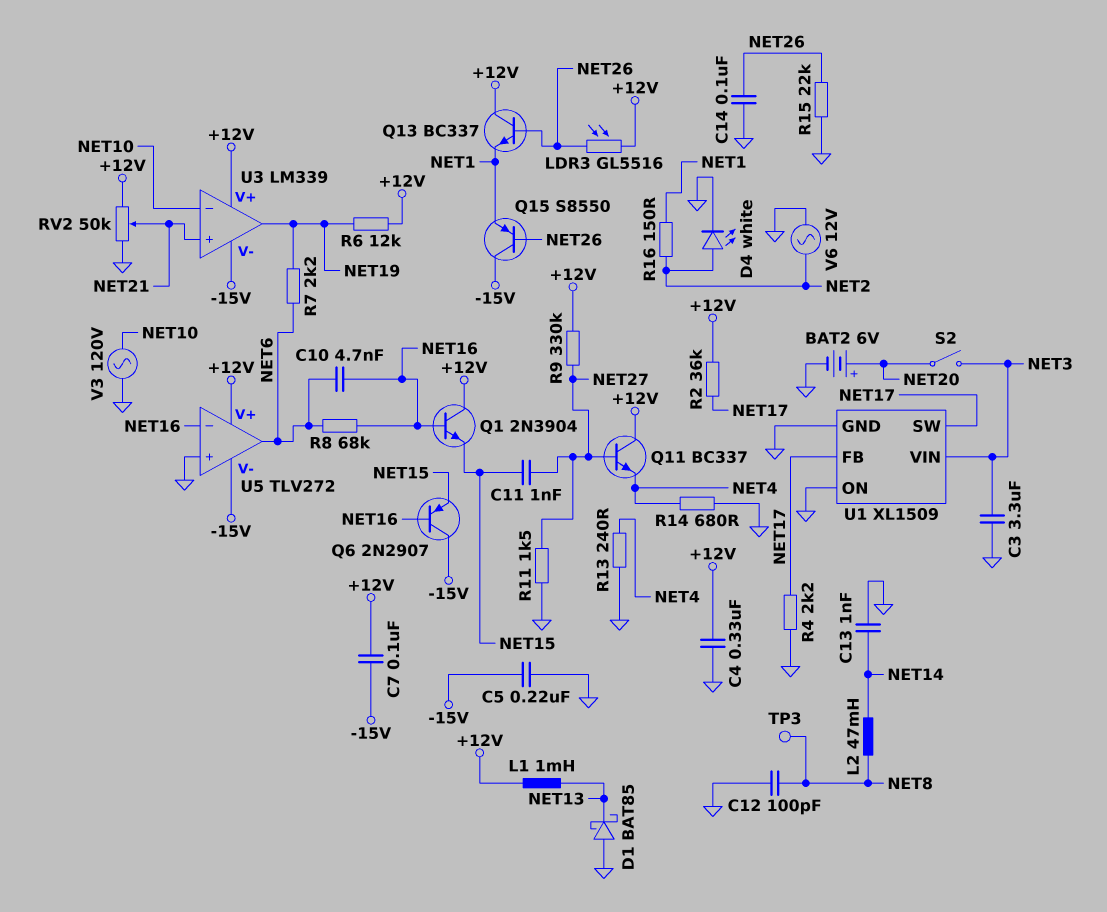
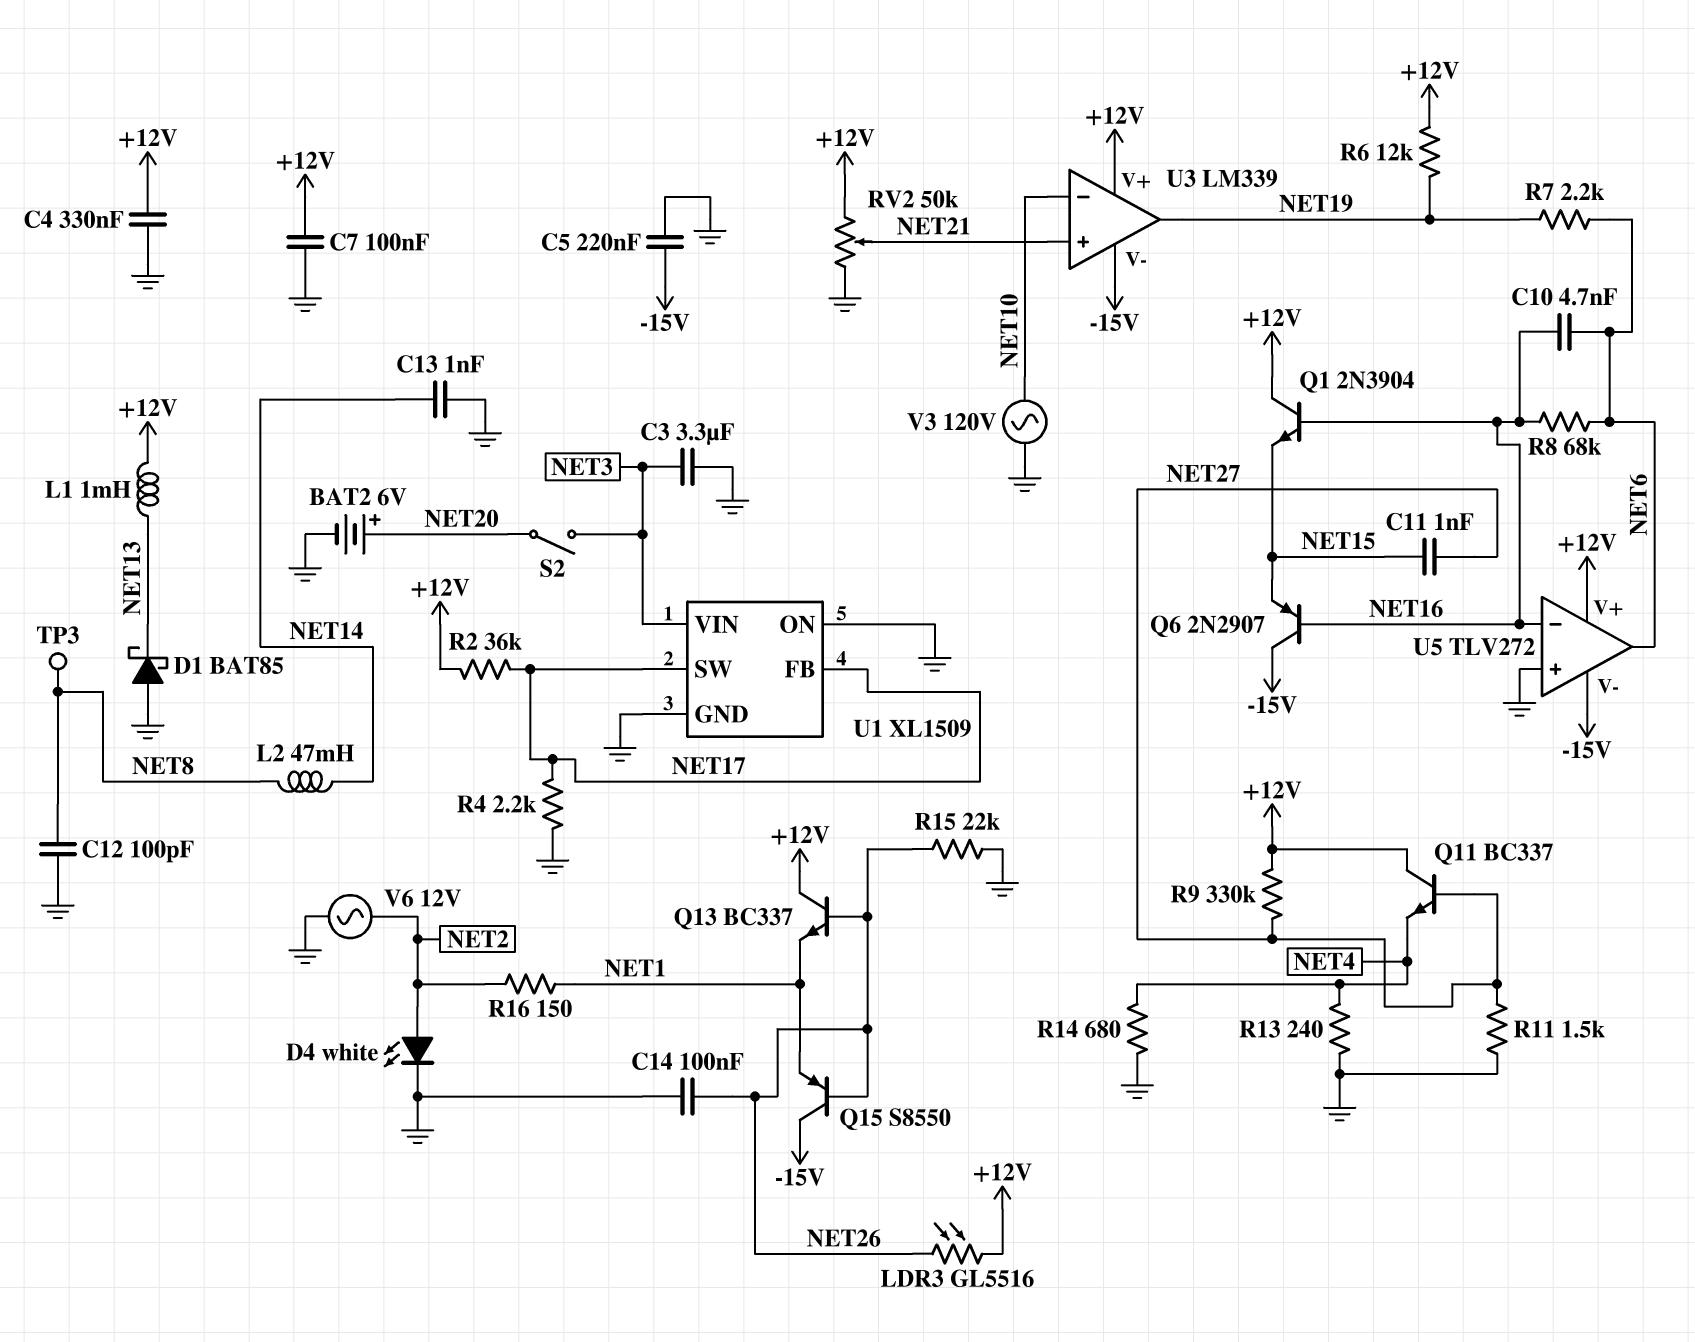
C7: 100nF (+12V, -15V) -> 100nF (+12V, GND)

